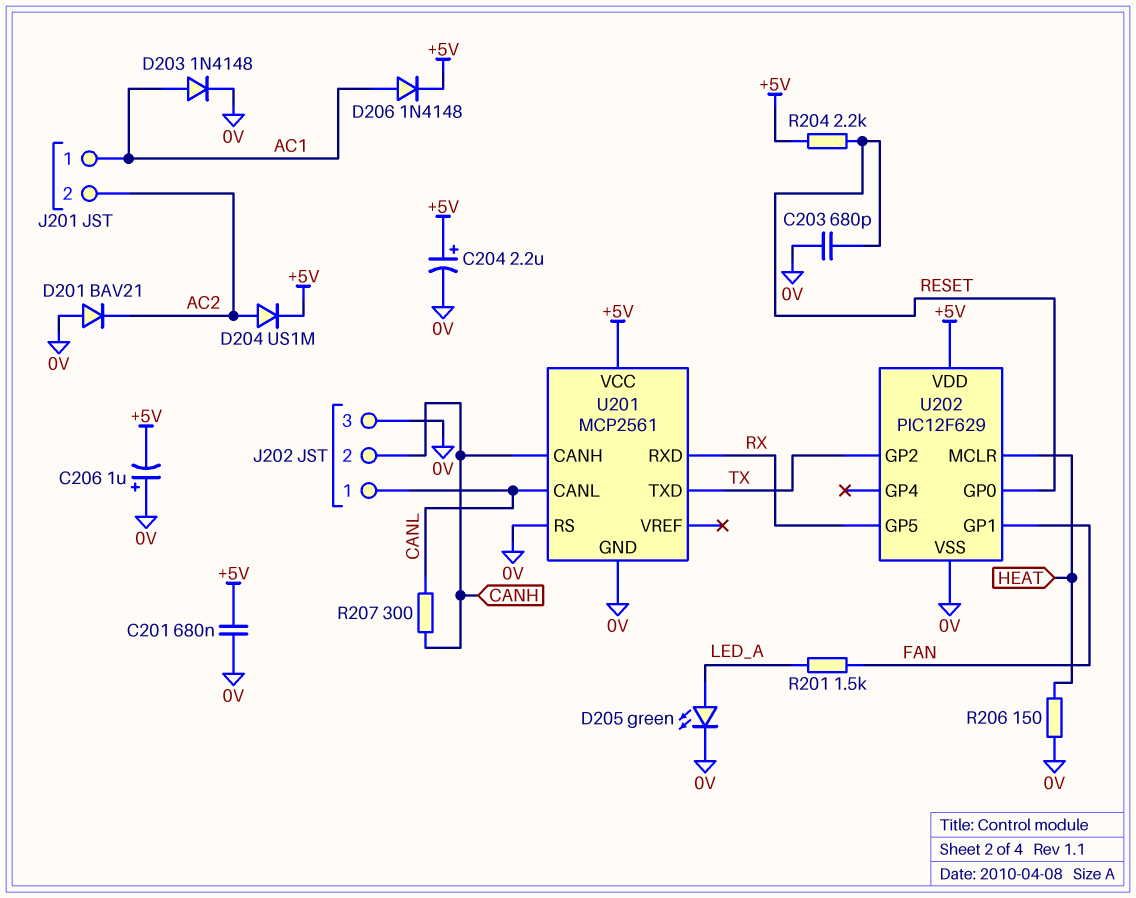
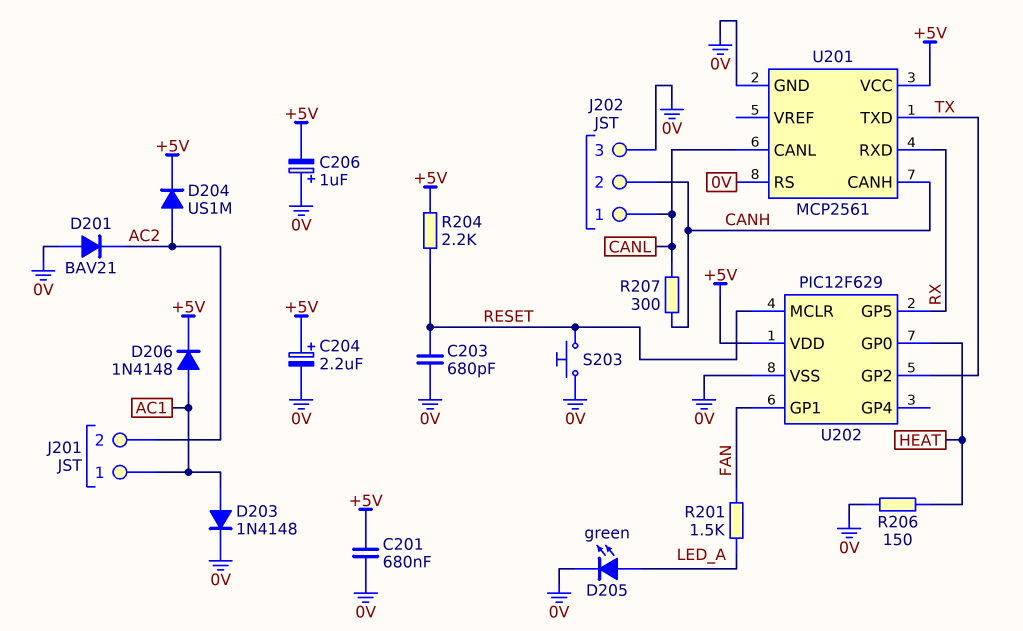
S203: none -> button (0V, RESET)
U202 pin GP0: RESET -> HEAT
U202 pin MCLR: HEAT -> RESET

